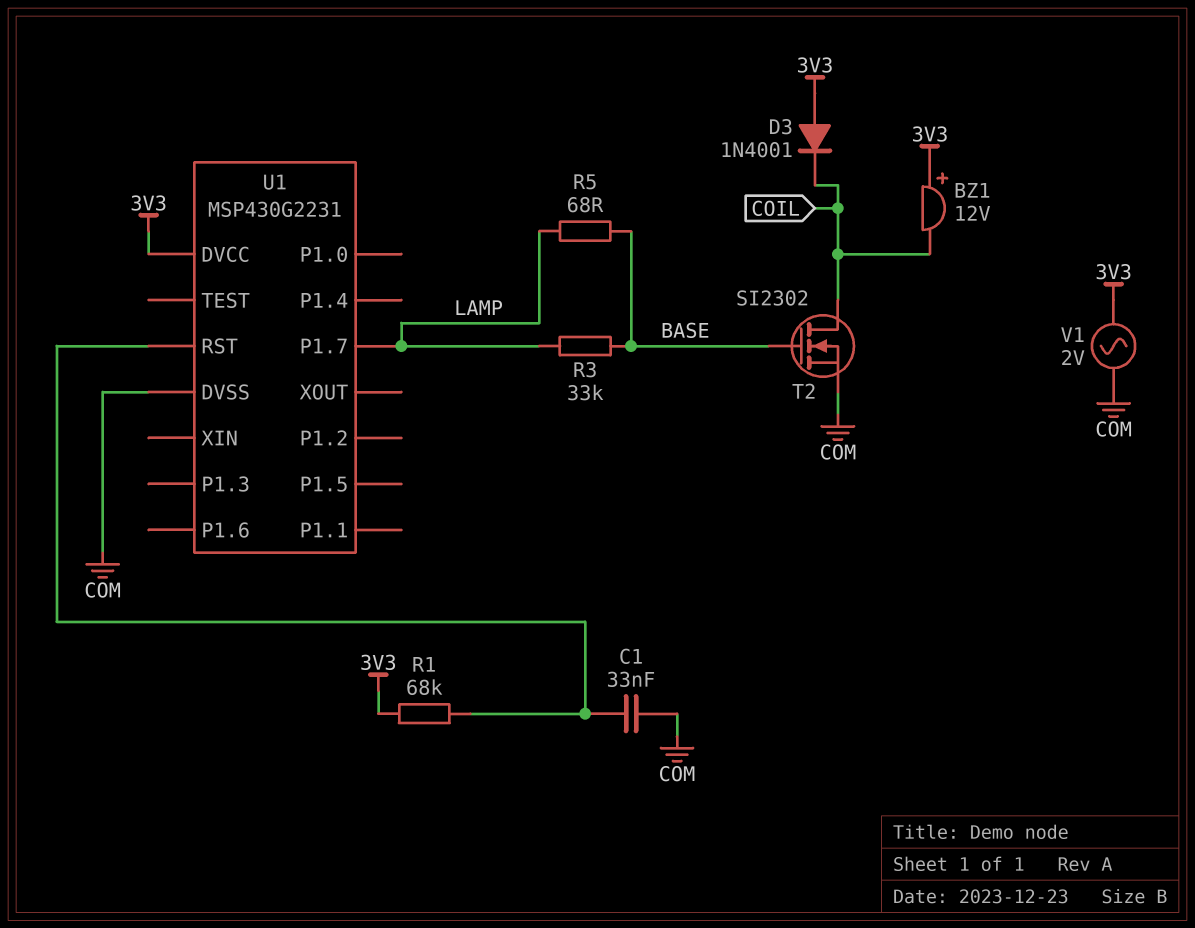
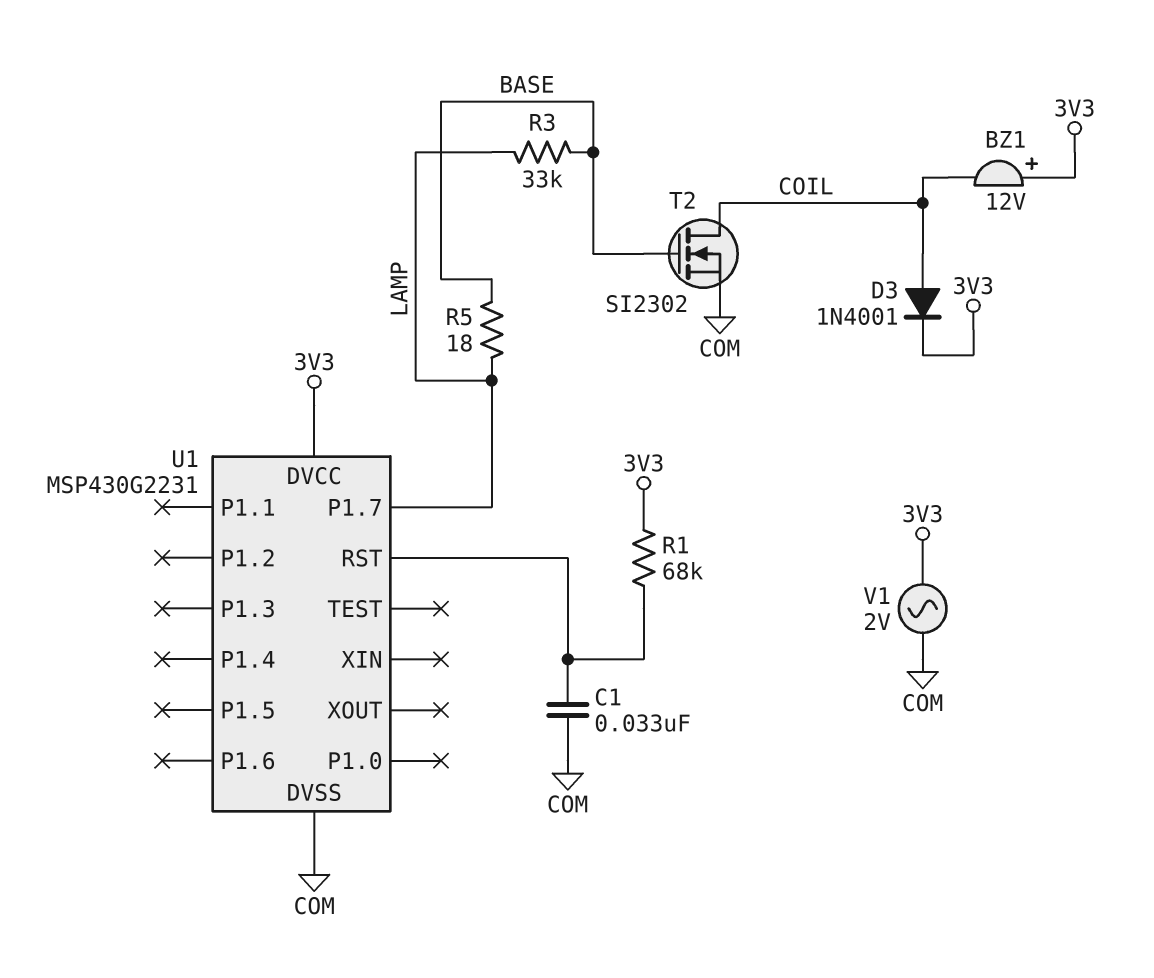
D3: diode 1N4001 (A 3V3, K COIL) -> diode 1N4001 (A COIL, K 3V3)
R5: 68 (BASE, LAMP) -> 18 (BASE, LAMP)

